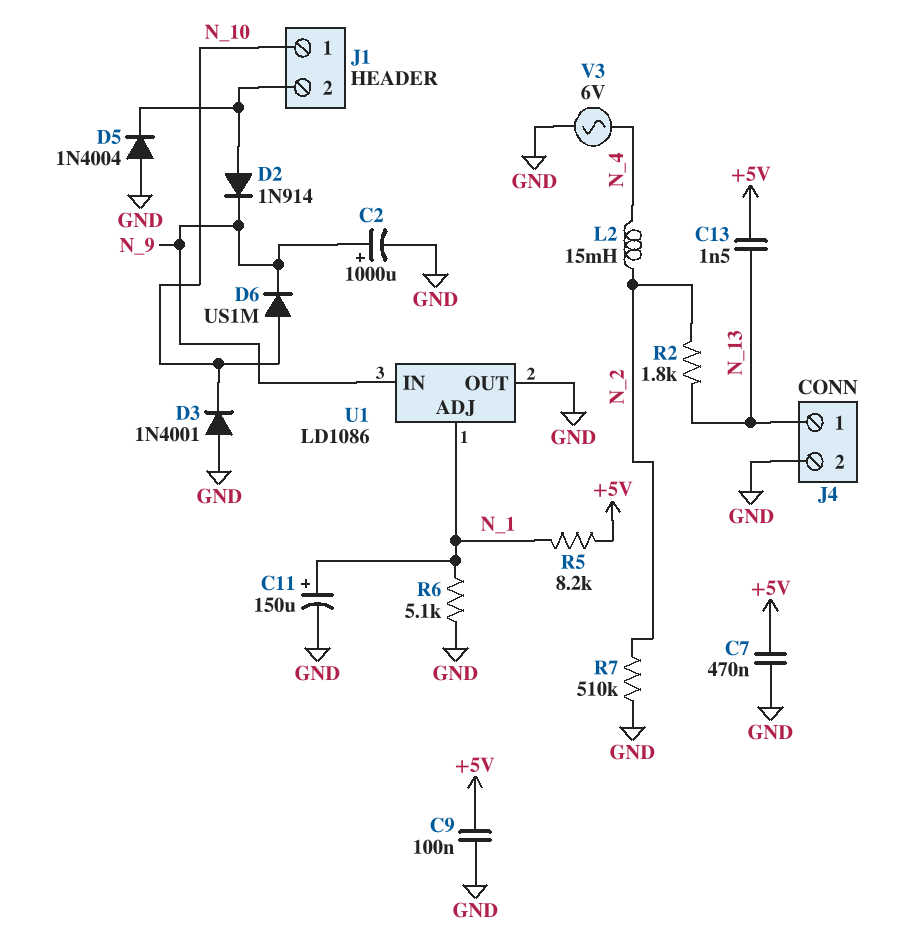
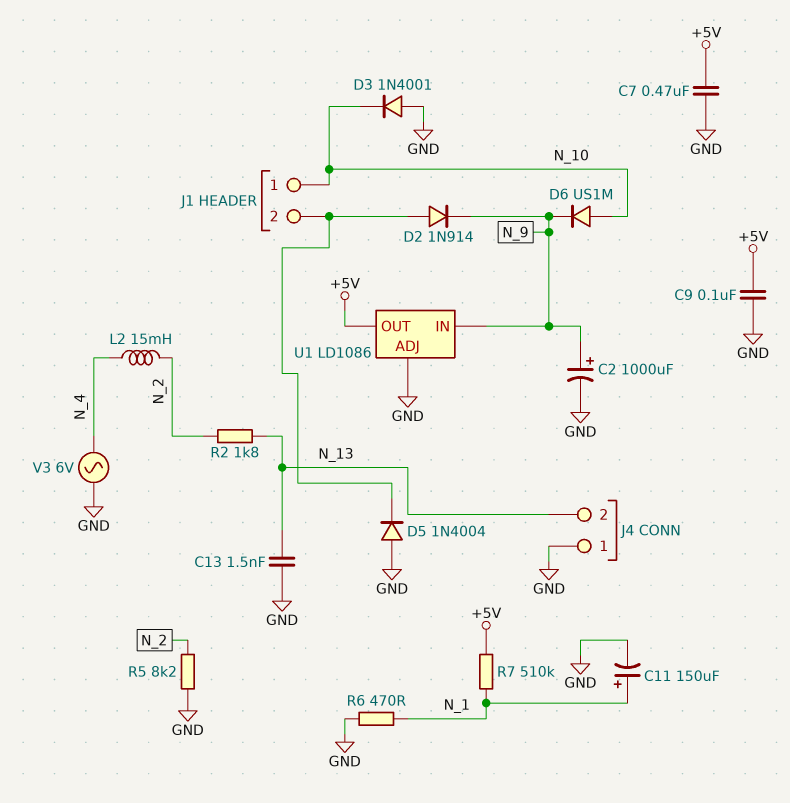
C13: 1.5nF (+5V, N_13) -> 1.5nF (GND, N_13)
J4 pin 1: N_13 -> GND
J4 pin 2: GND -> N_13
R5: 8.2k (+5V, N_1) -> 8.2k (GND, N_2)
R6: 5.1k (GND, N_1) -> 470 (GND, N_1)
R7: 510k (GND, N_2) -> 510k (+5V, N_1)
U1 pin ADJ: N_1 -> GND
U1 pin OUT: GND -> +5V

